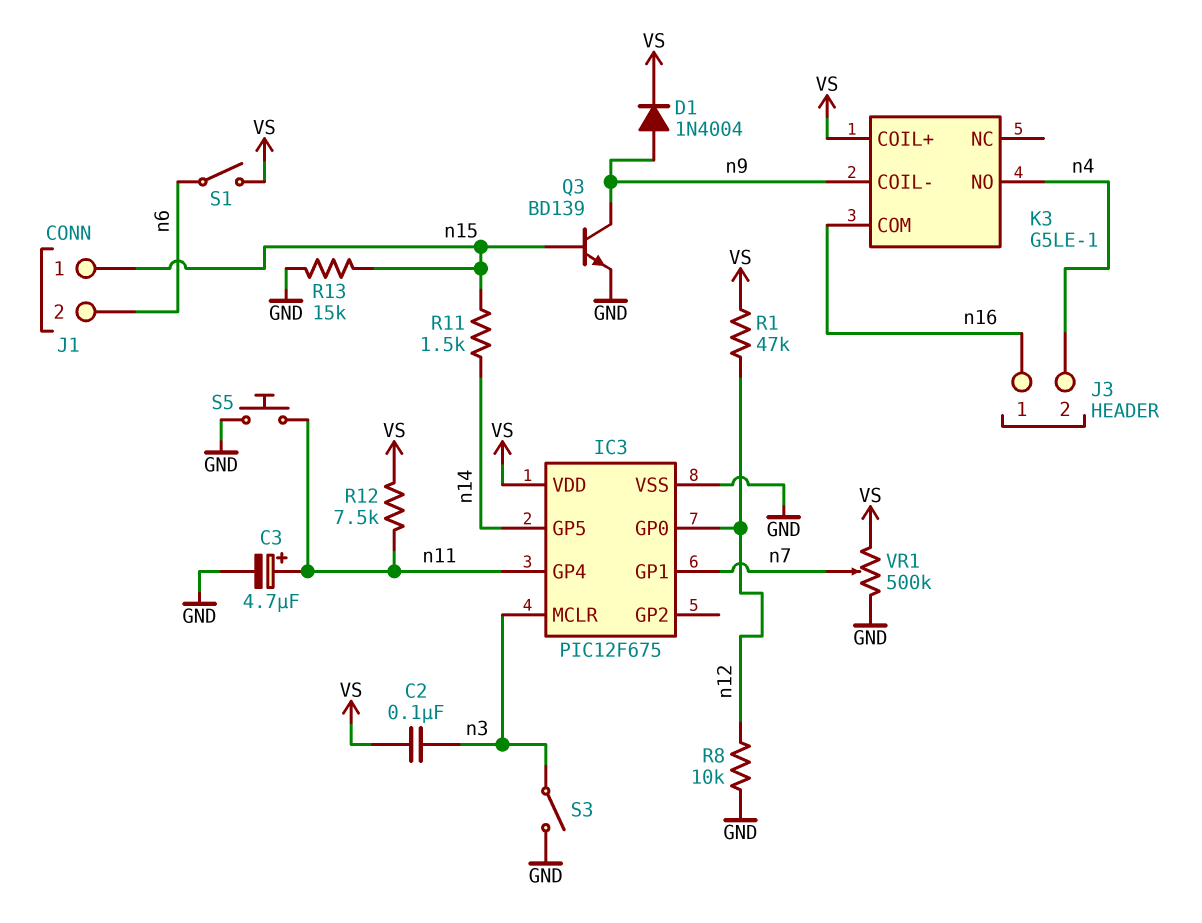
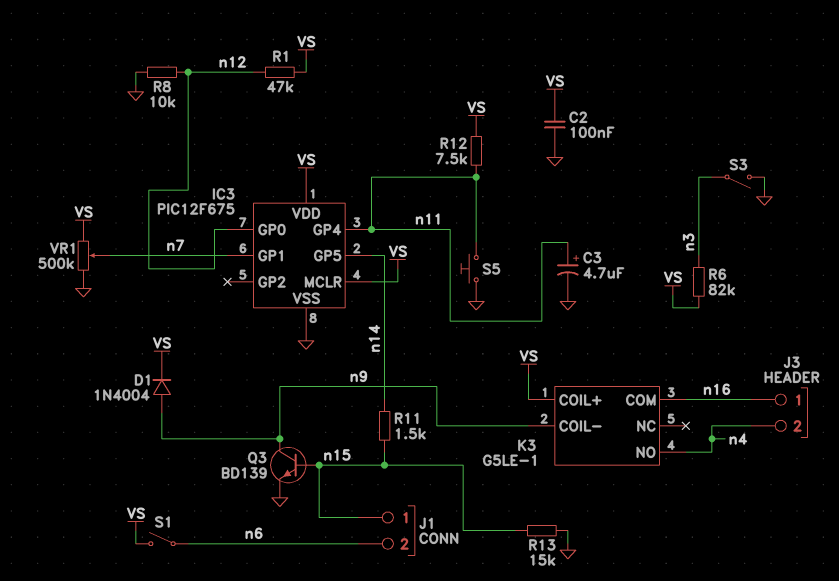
C2: 100nF (VS, n3) -> 100nF (GND, VS)
IC3 pin MCLR: n3 -> VS
R6: none -> 82k (VS, n3)

